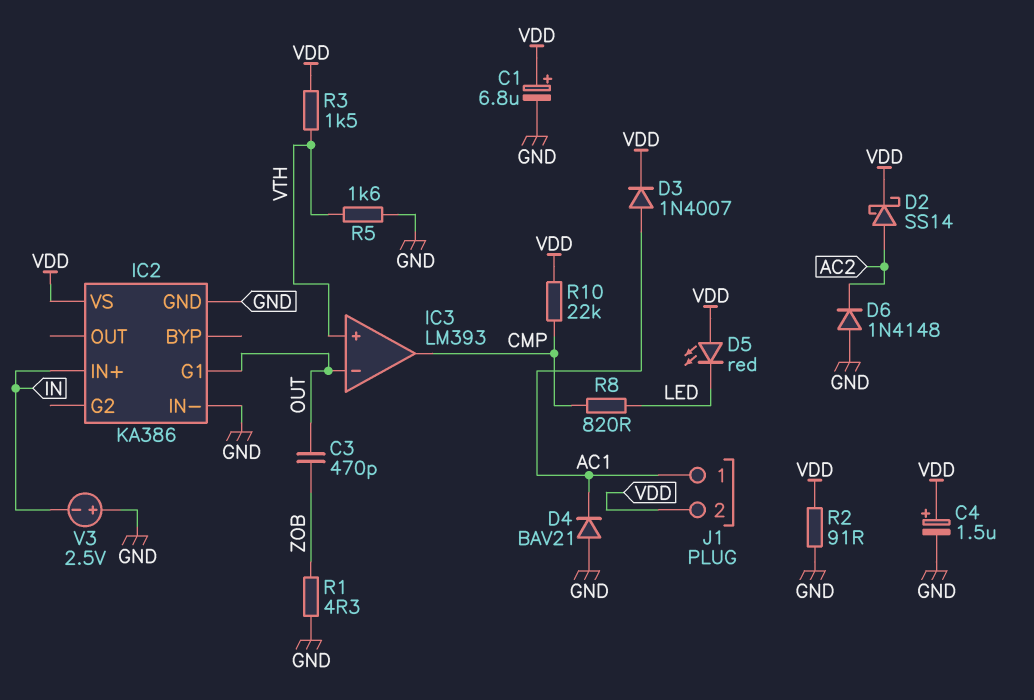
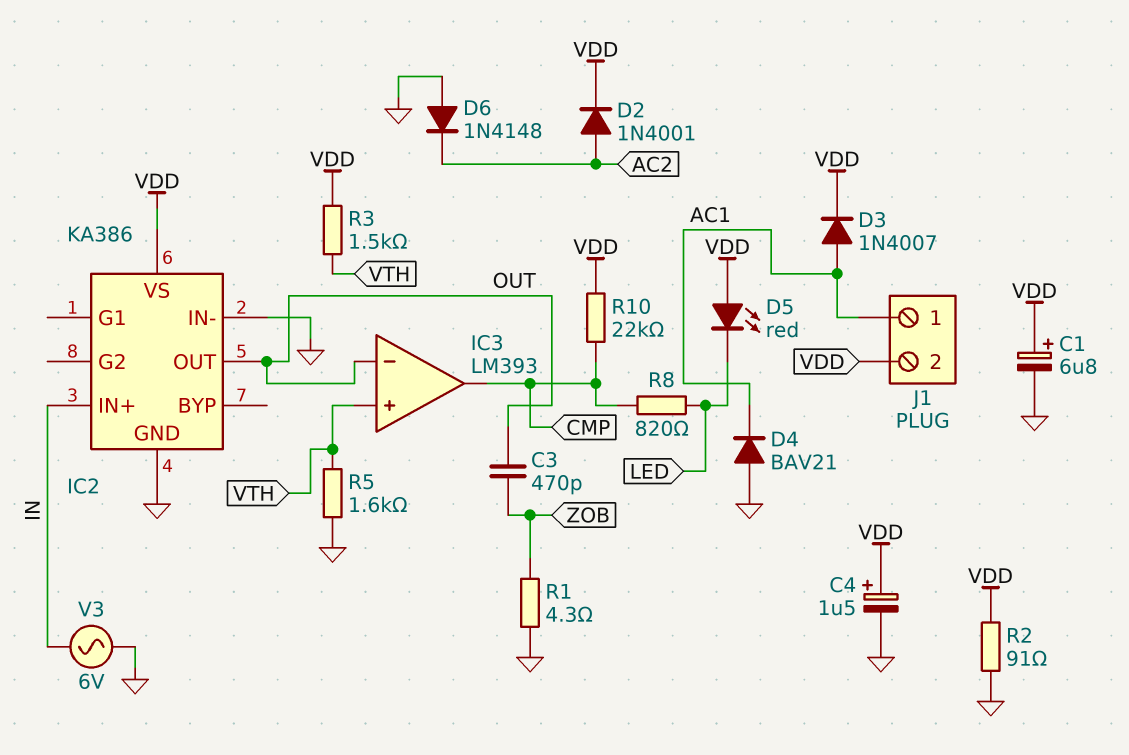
D2: schottky SS14 (A AC2, K VDD) -> diode 1N4001 (A AC2, K VDD)
IC2 pin G1: OUT -> none
IC2 pin OUT: none -> OUT
V3: 2.5V (plus GND, minus IN) -> AC 6V (GND, IN)

